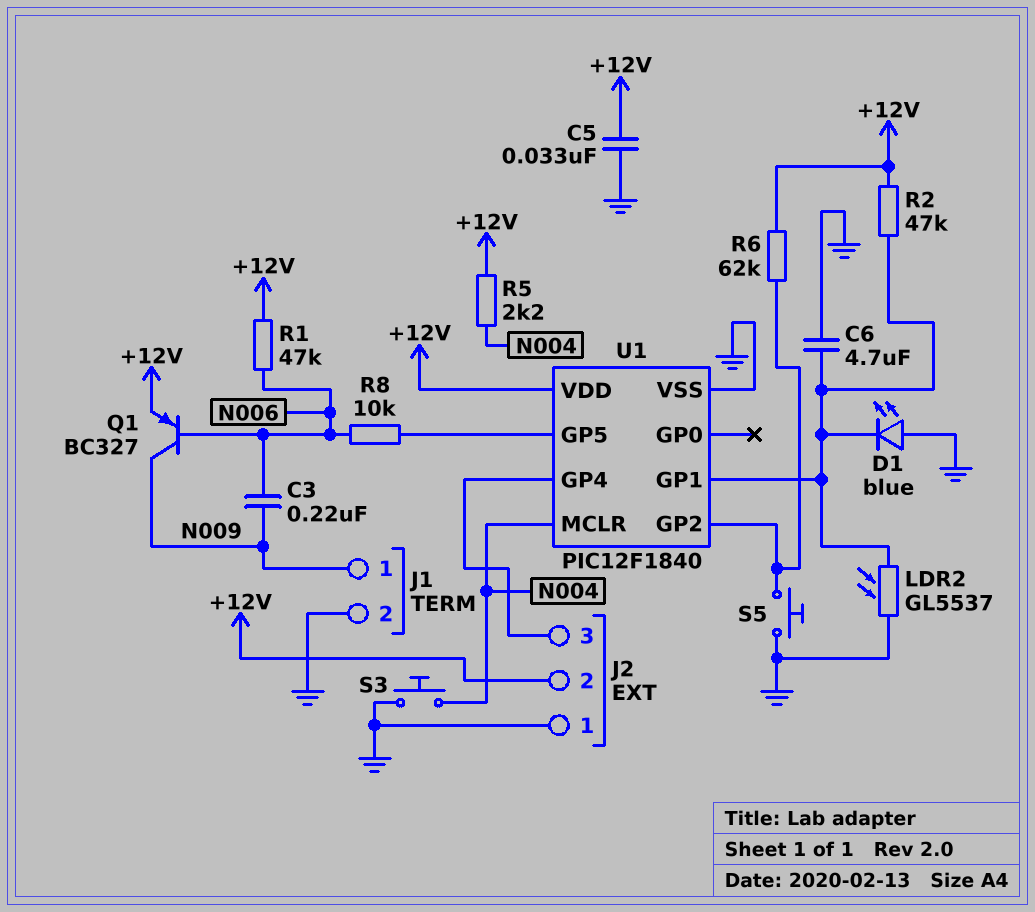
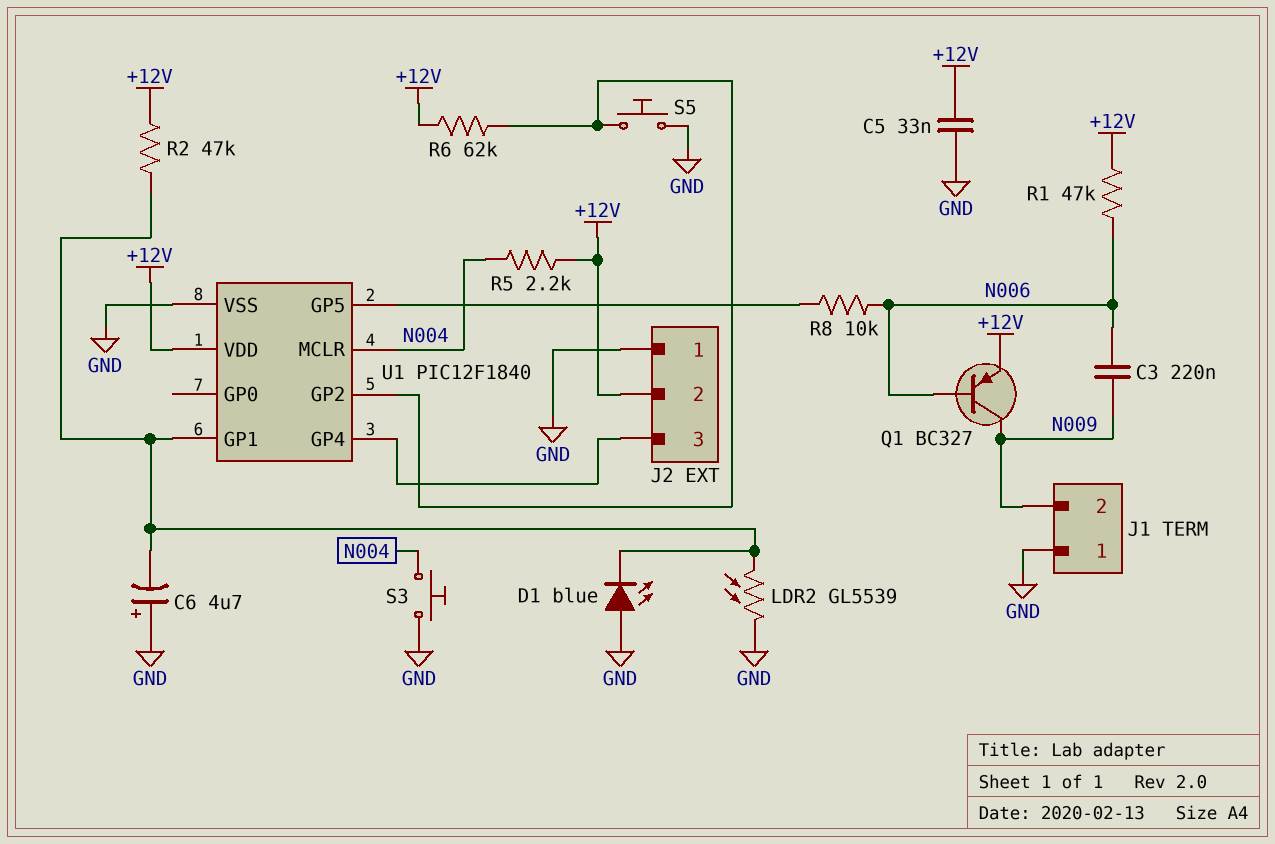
C6: 4.7uF (GND, U1/GP1) -> 4.7uF (plus GND, minus U1/GP1)
J1 pin 1: N009 -> GND
J1 pin 2: GND -> N009
LDR2: GL5537 (GND, U1/GP1) -> GL5539 (GND, U1/GP1)

